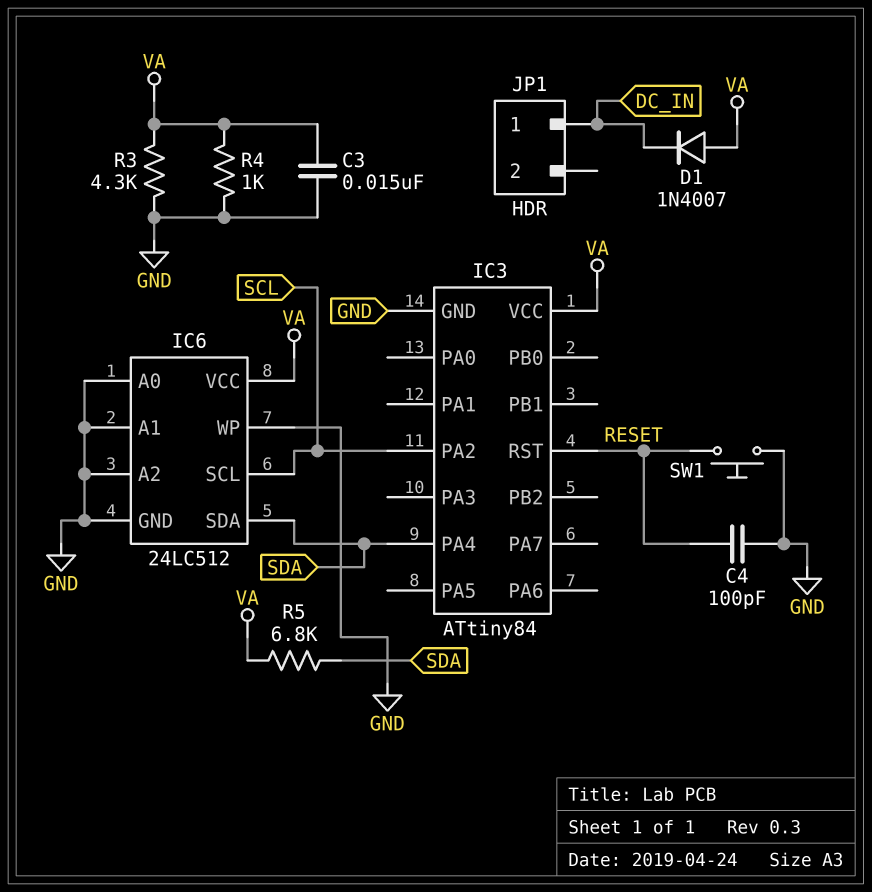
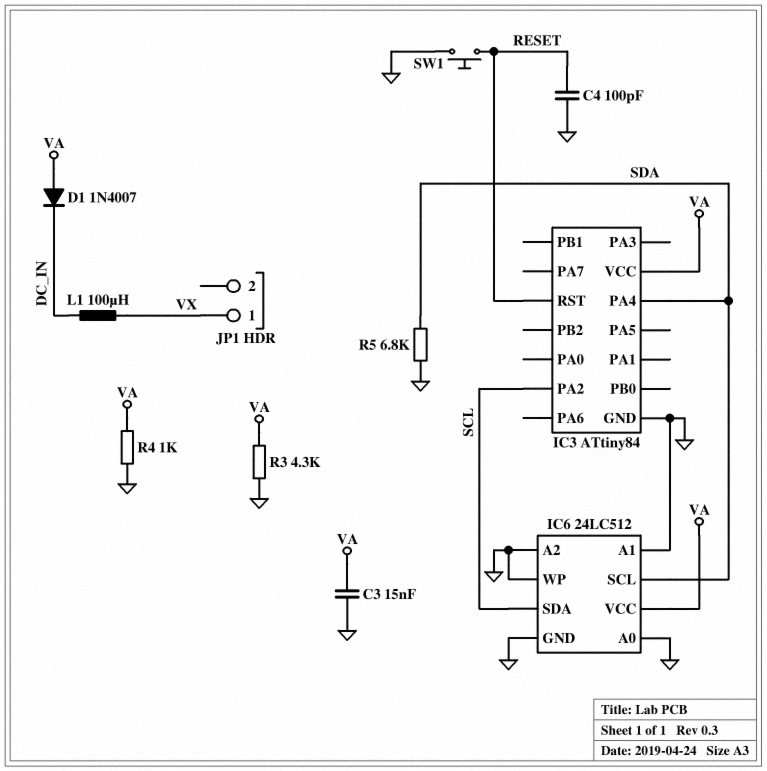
IC6 pin SCL: SCL -> SDA
IC6 pin SDA: SDA -> SCL
JP1 pin 1: DC_IN -> VX
L1: none -> 100uH (DC_IN, VX)
R5: 6.8k (SDA, VA) -> 6.8k (GND, SDA)

